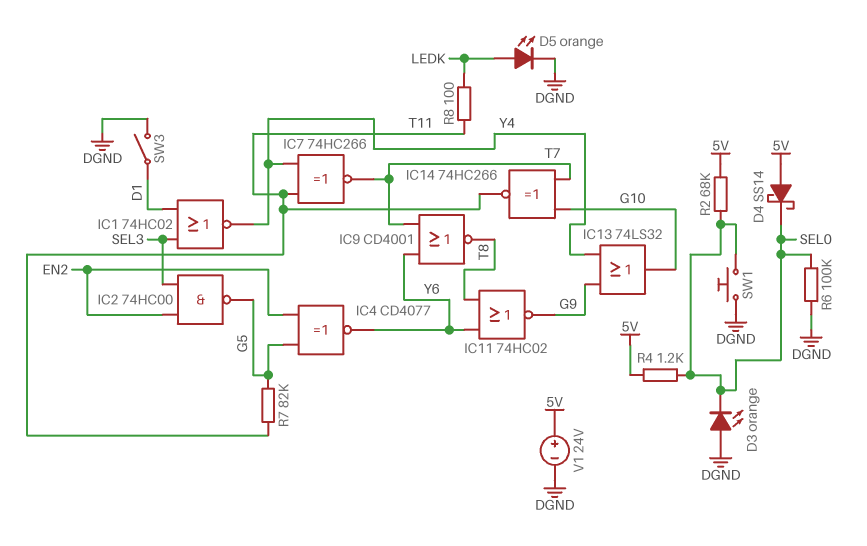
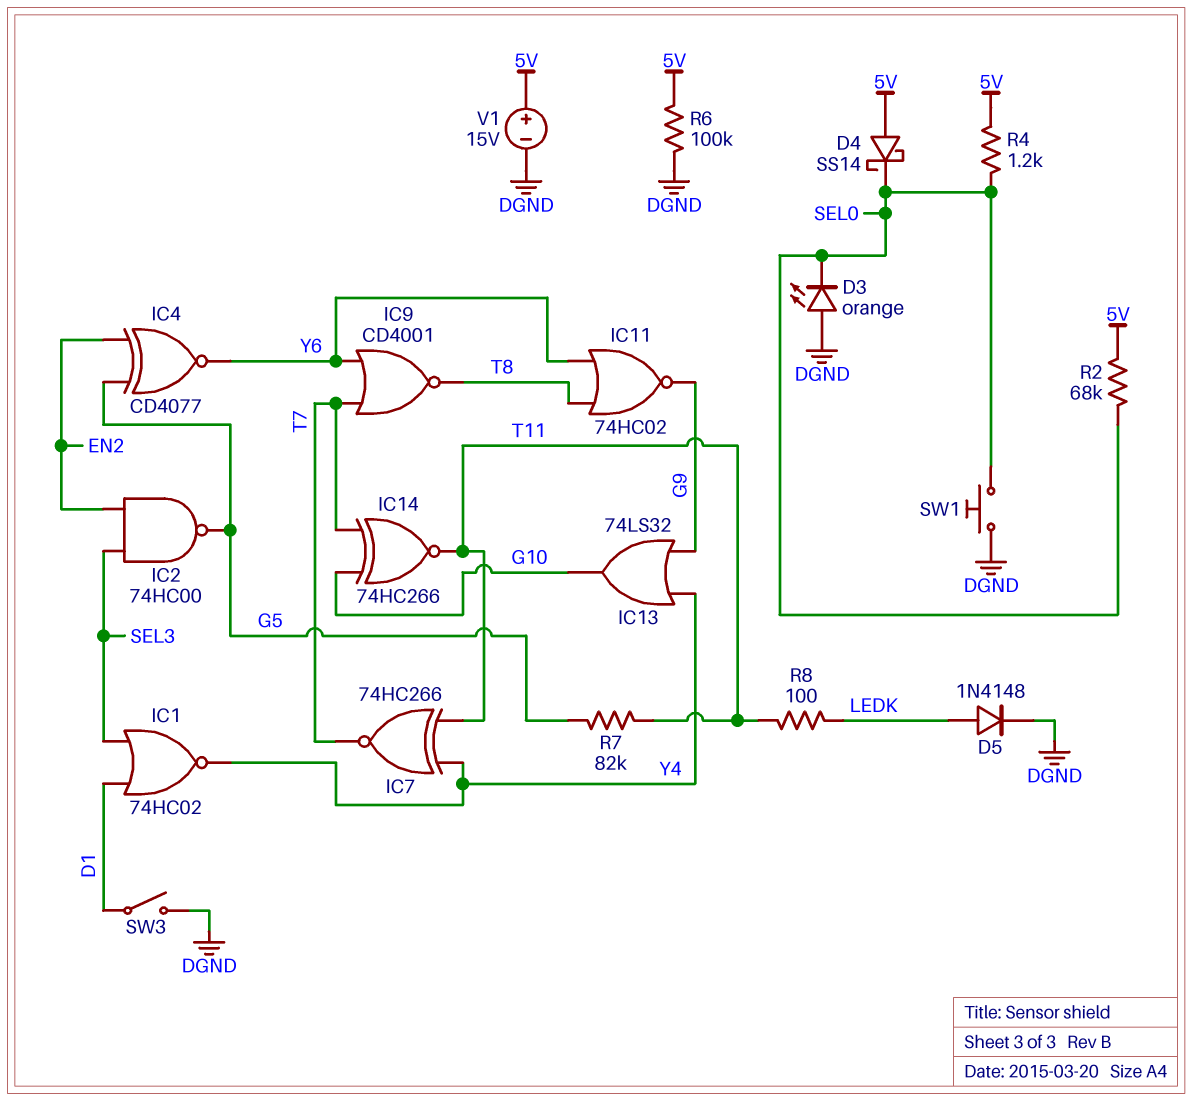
D5: LED orange (A LEDK, K DGND) -> diode 1N4148 (A LEDK, K DGND)
R6: 100k (DGND, SEL0) -> 100k (5V, DGND)
V1: 24V (plus 5V, minus DGND) -> 15V (plus 5V, minus DGND)

